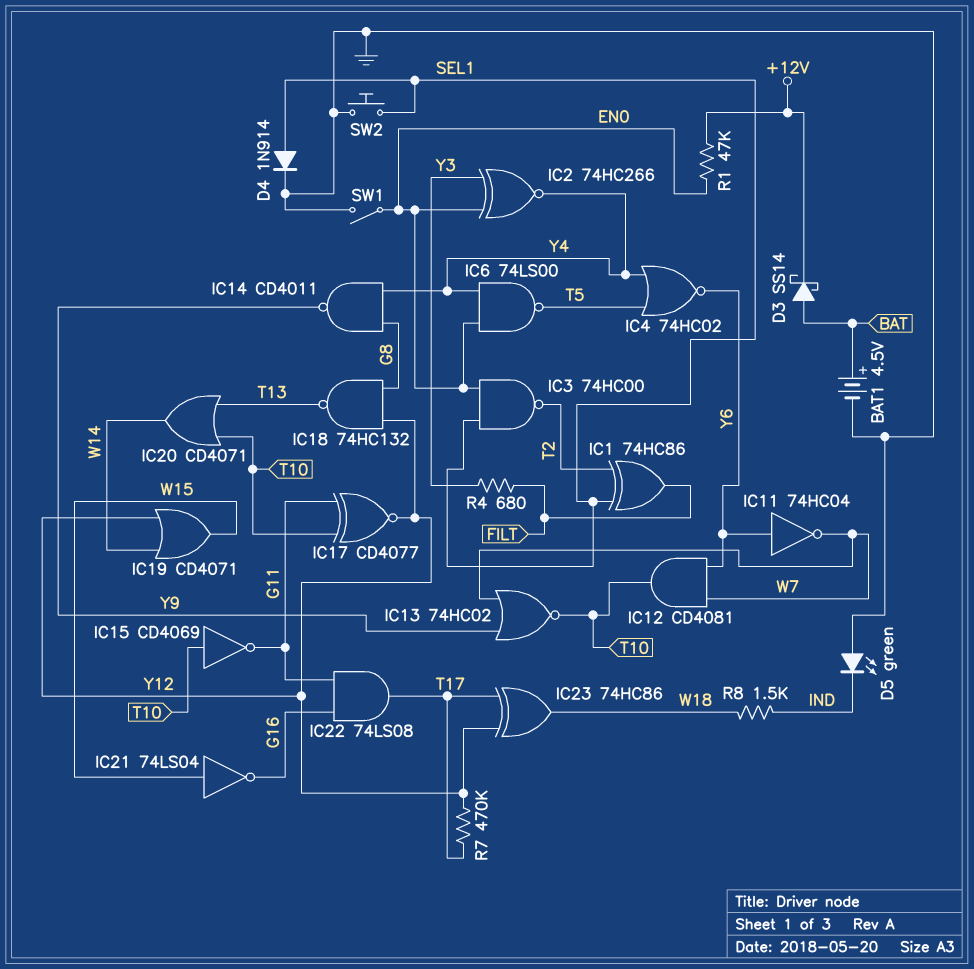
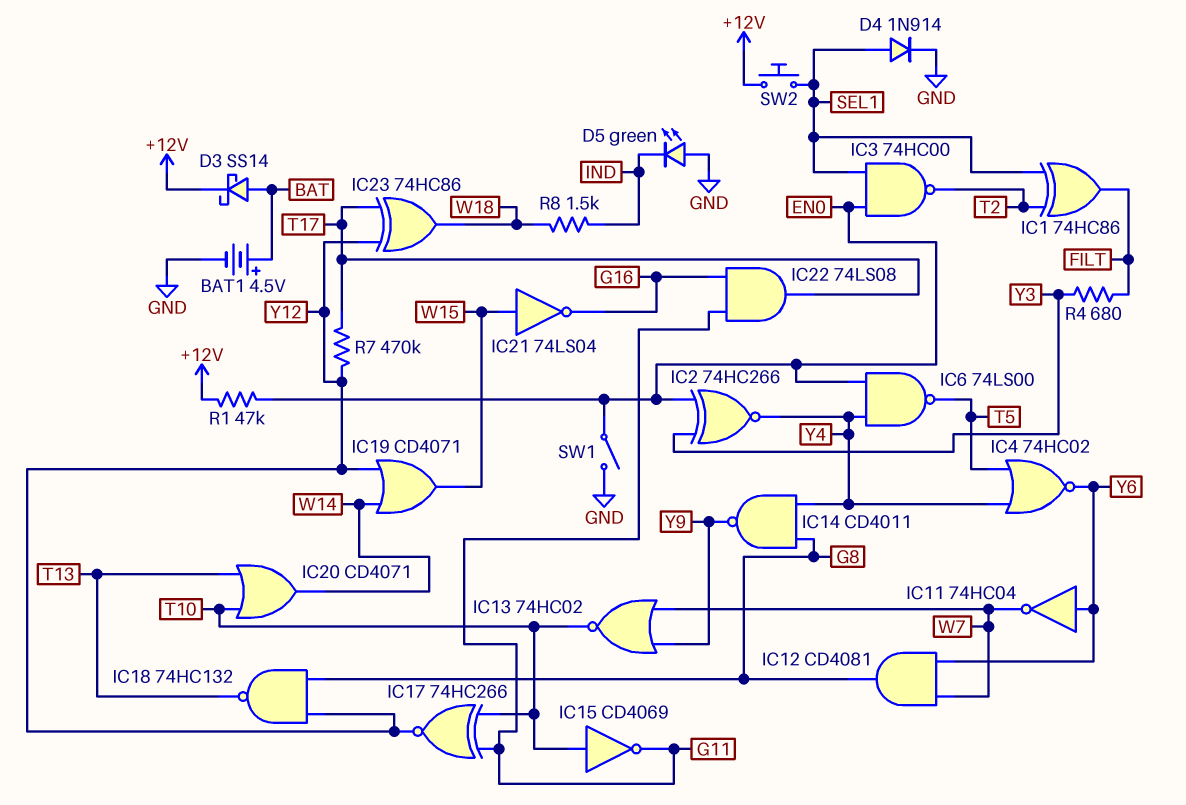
IC12: AND CD4081 (in W7, in Y6, out T10) -> AND CD4081 (in W7, in Y6, out G8)
IC17: XNOR CD4077 (in G11, in T10, out Y12) -> XNOR 74HC266 (in G11, in T10, out Y12)
SW2: button (GND, SEL1) -> button (+12V, SEL1)

